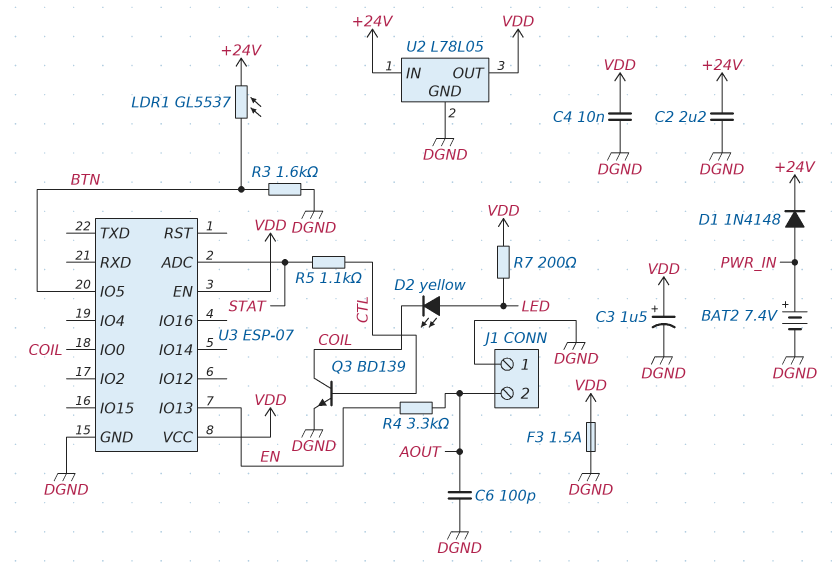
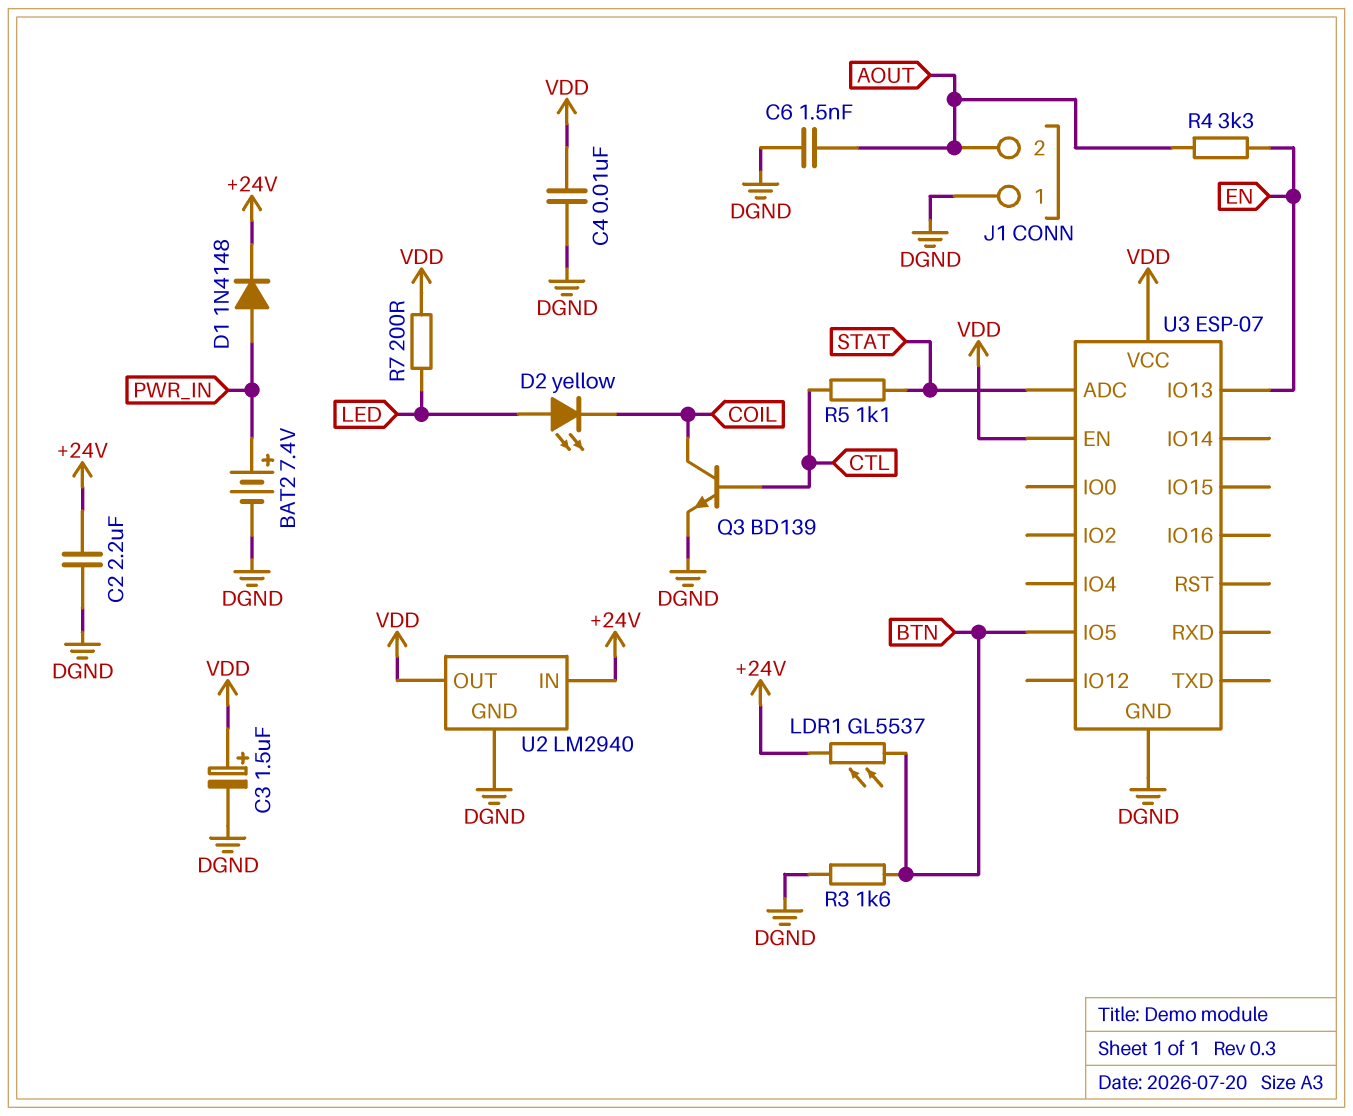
C6: 100pF (AOUT, DGND) -> 1.5nF (AOUT, DGND)
F3: 1.5A (DGND, VDD) -> none
U2: L78L05 -> LM2940
U3 pin IO0: COIL -> none

